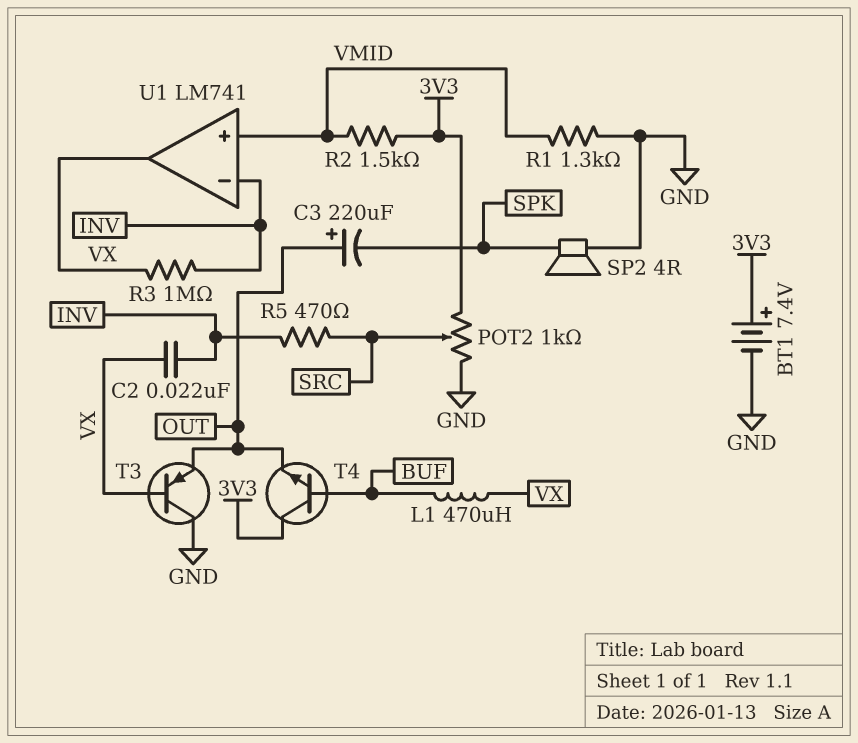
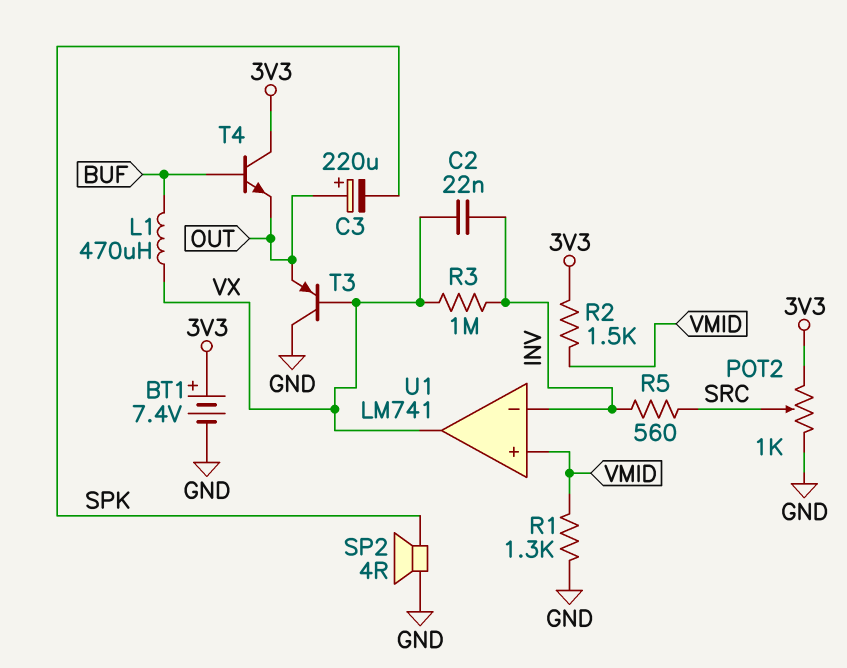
R5: 470 (INV, SRC) -> 560 (INV, SRC)

